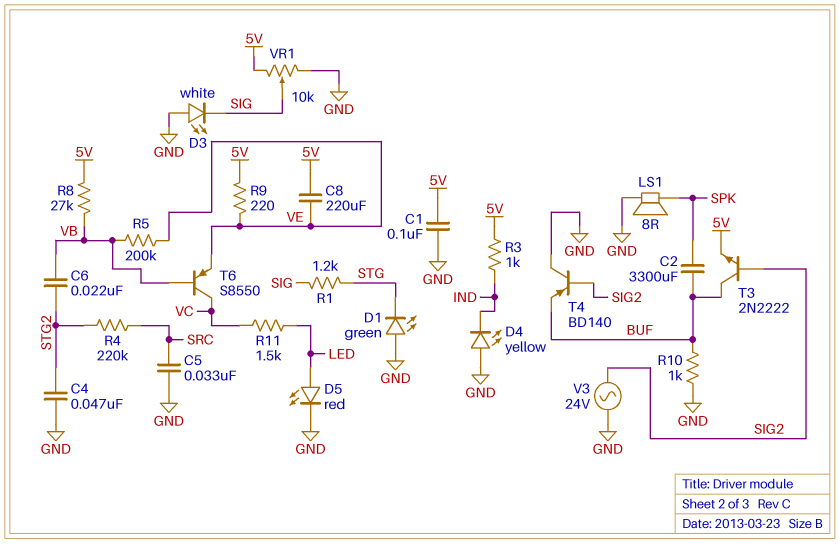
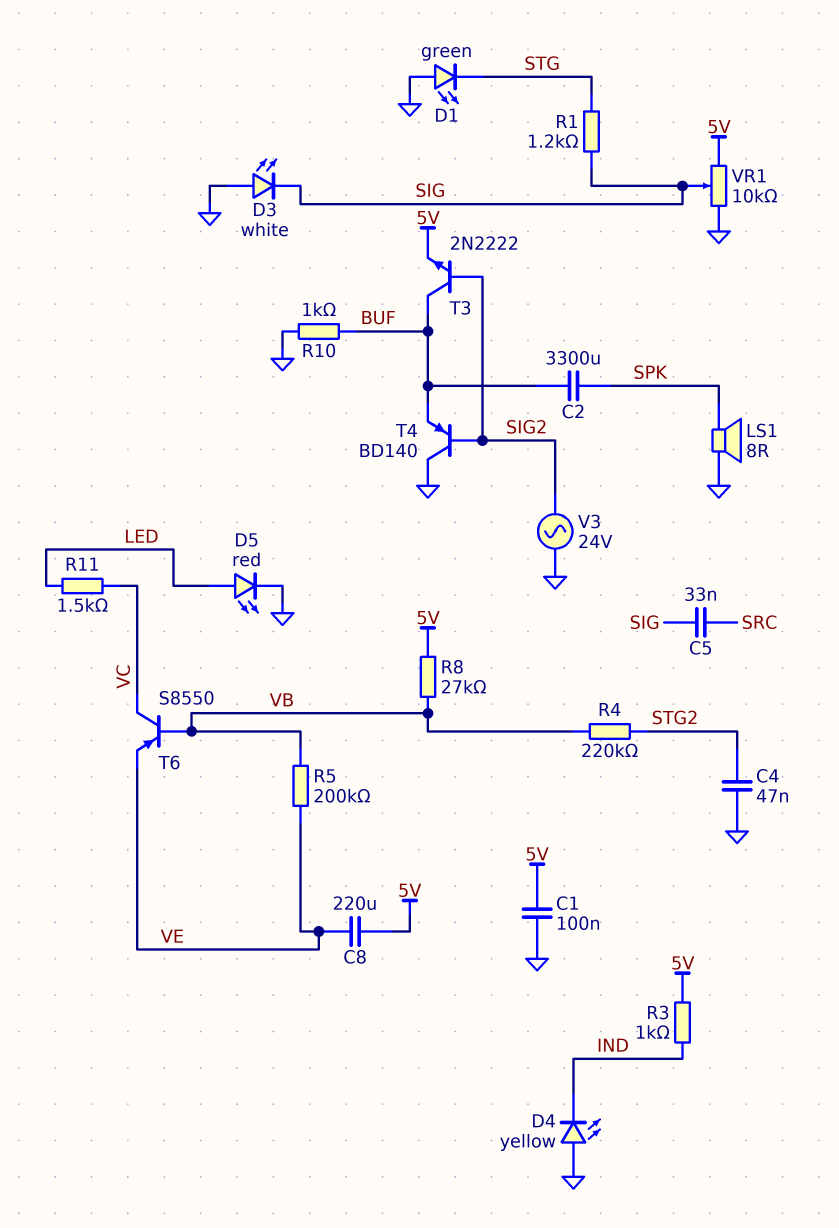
C5: 33nF (GND, SRC) -> 33nF (SIG, SRC)
C6: 22nF (STG2, VB) -> none
R4: 220k (SRC, STG2) -> 220k (STG2, VB)
R9: 220 (5V, VE) -> none

